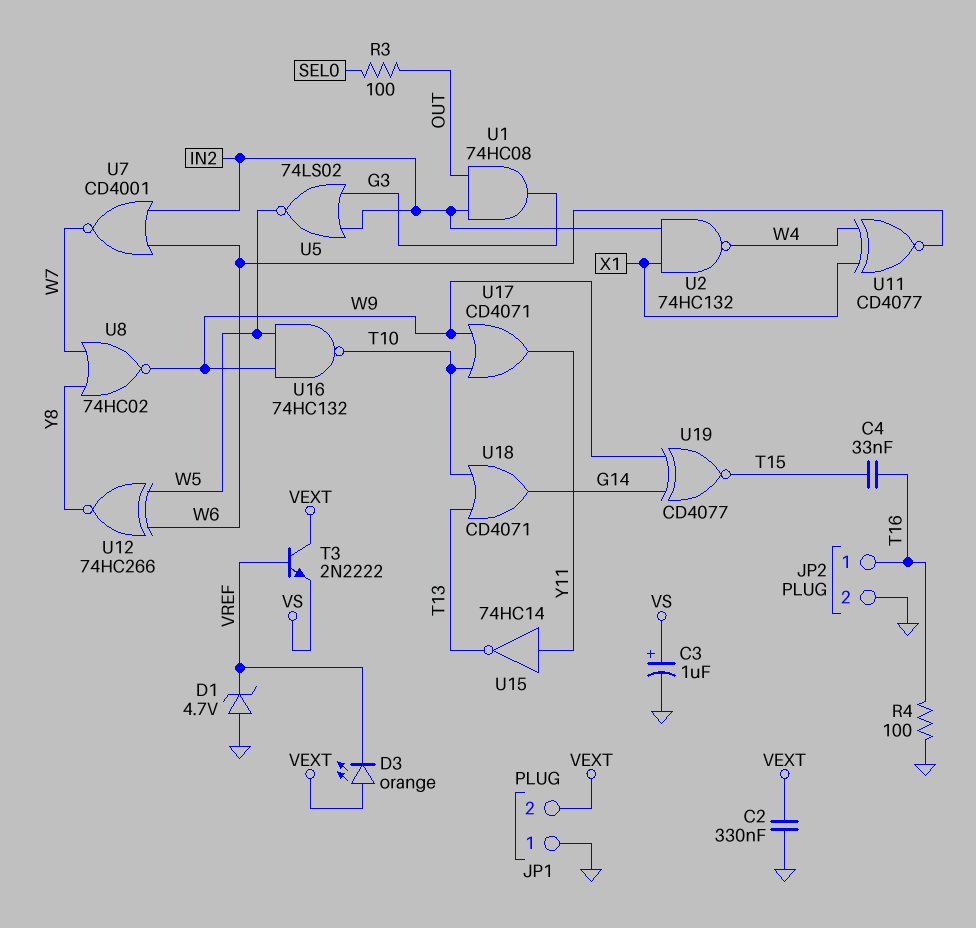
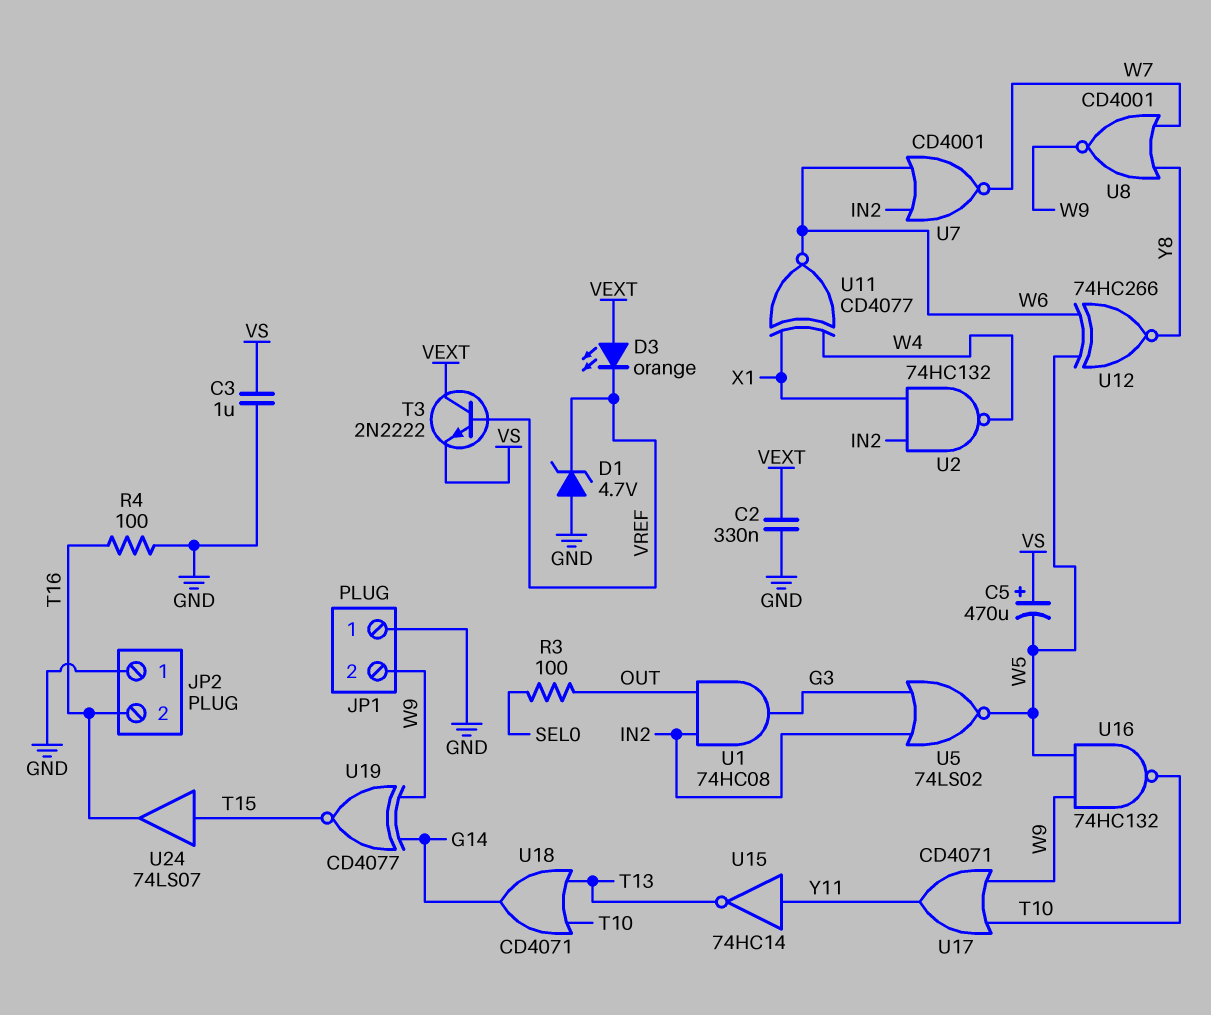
C3: 1uF (plus VS, minus GND) -> 1uF (GND, VS)
C4: 33nF (T15, T16) -> none
C5: none -> 470uF (plus VS, minus W5)
JP1 pin 2: VEXT -> W9
JP2 pin 1: T16 -> GND
JP2 pin 2: GND -> T16
U8: NOR 74HC02 (in W7, in Y8, out W9) -> NOR CD4001 (in W7, in Y8, out W9)
U24: none -> buffer 74LS07 (in T15, out T16)

